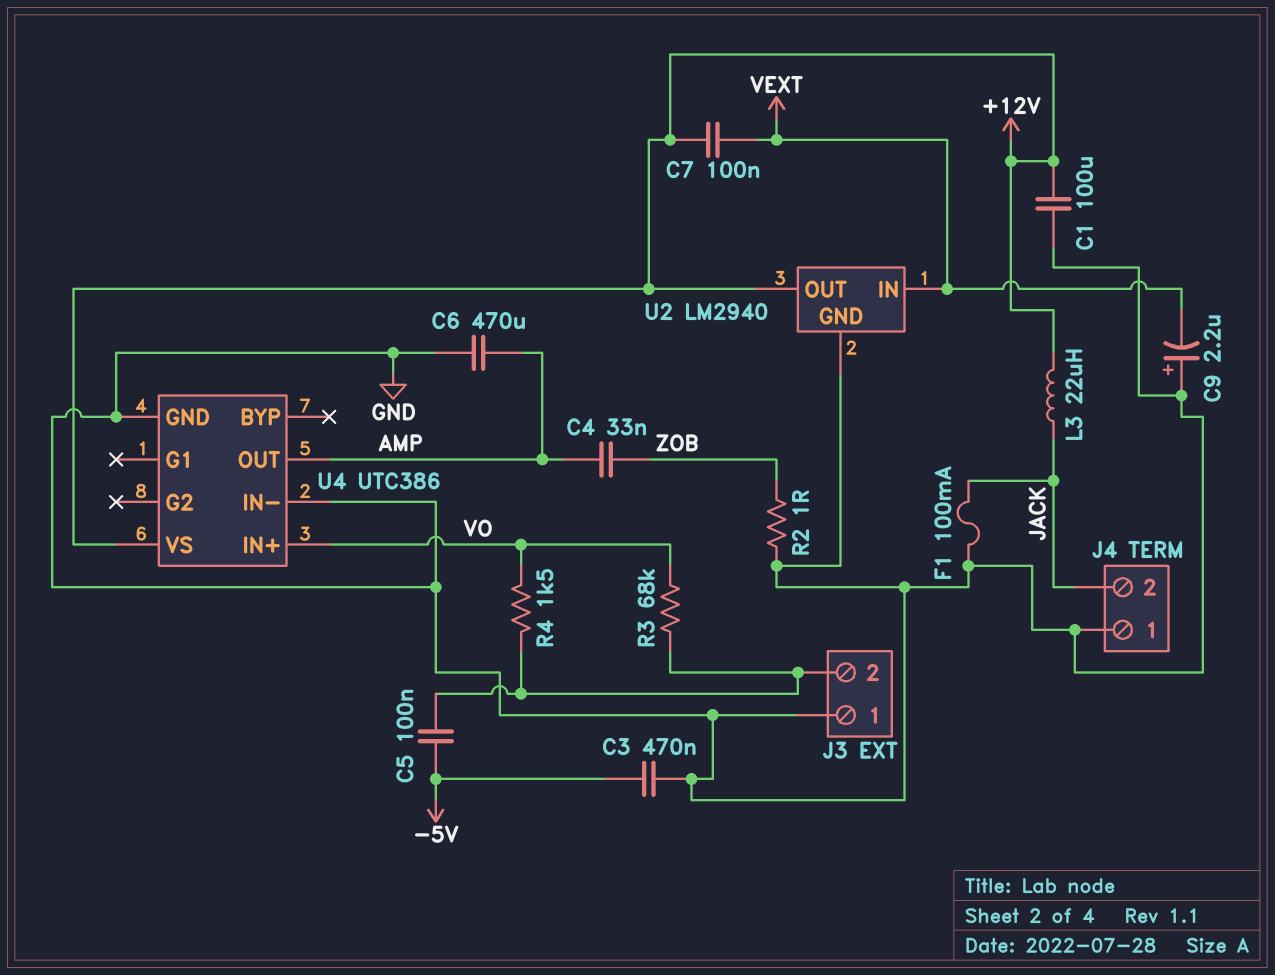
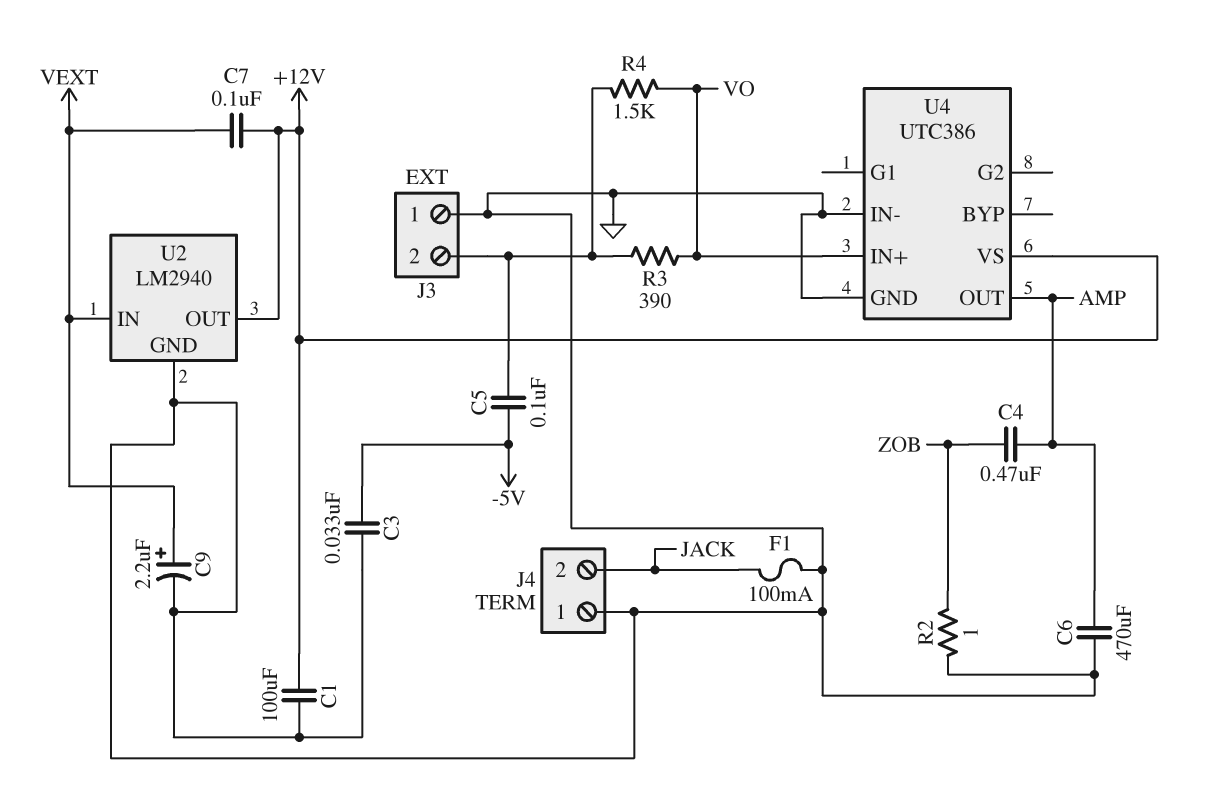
C3: 470nF (-5V, GND) -> 33nF (-5V, GND)
C4: 33nF (AMP, ZOB) -> 470nF (AMP, ZOB)
C9: 2.2uF (plus GND, minus VEXT) -> 2.2uF (plus VEXT, minus GND)
L3: 22uH (+12V, JACK) -> none
R3: 68k (J3/2, VO) -> 390 (J3/2, VO)

